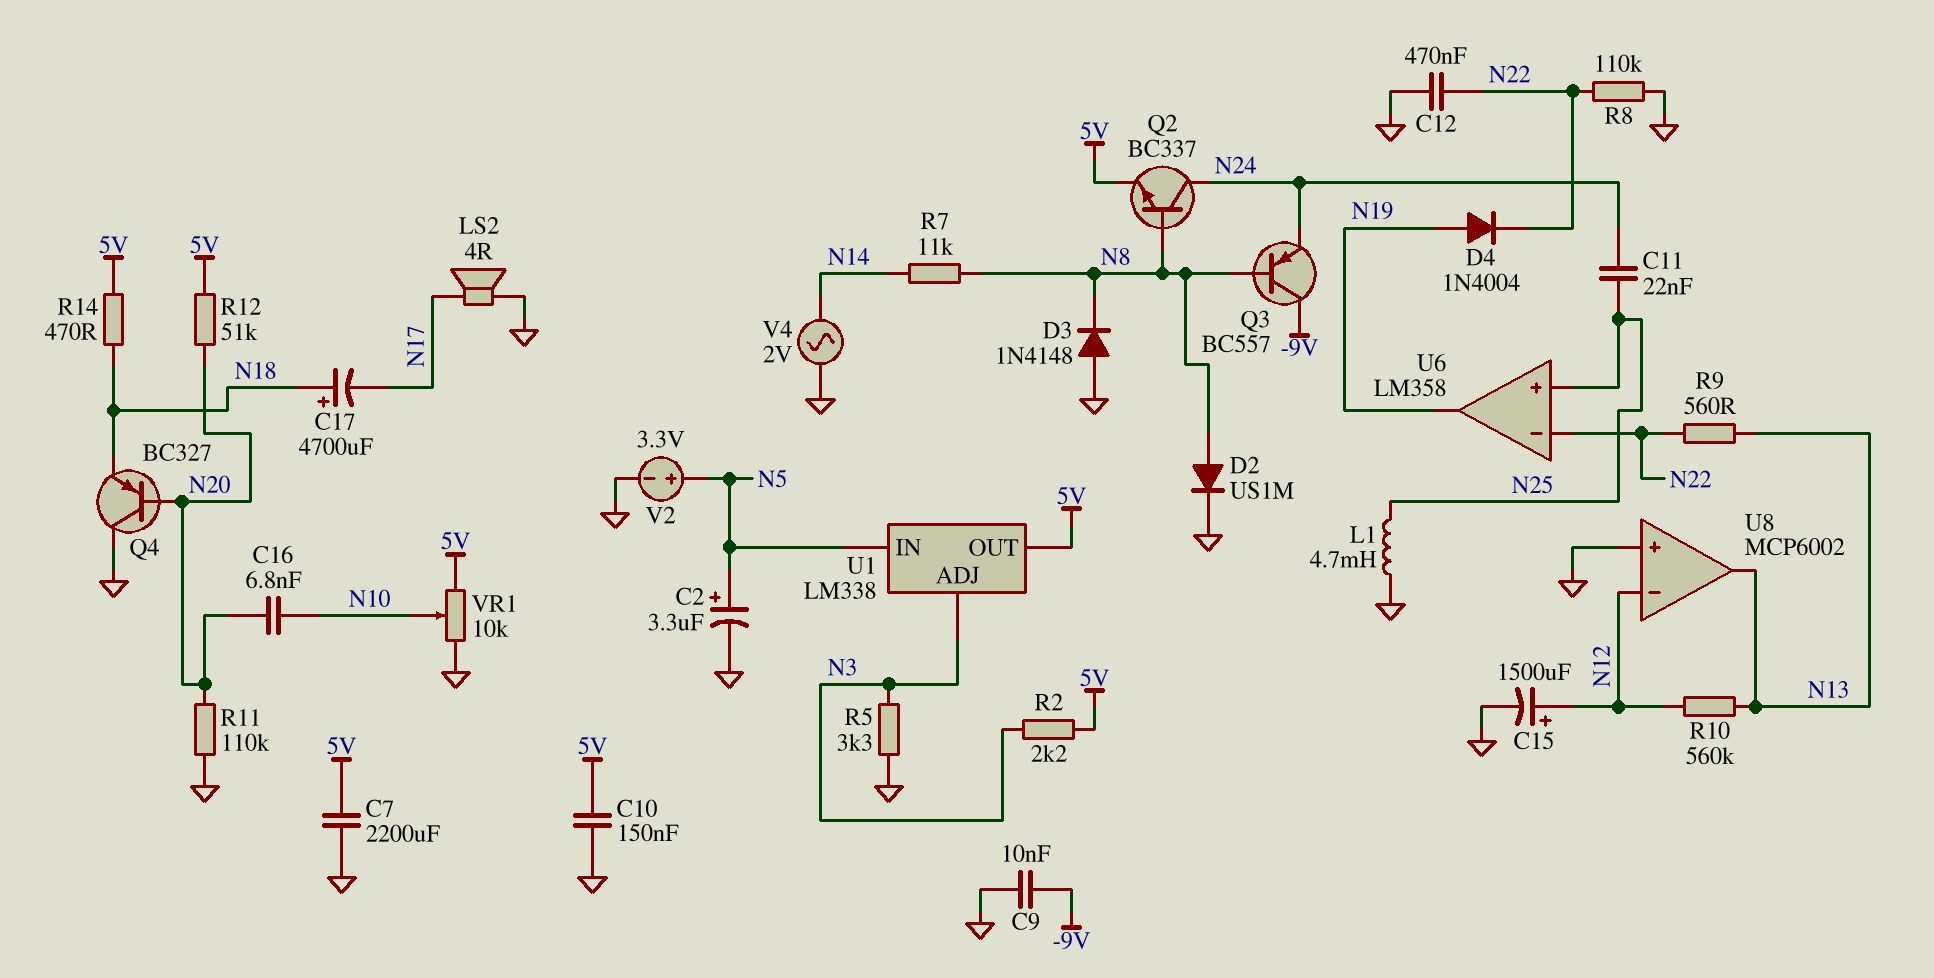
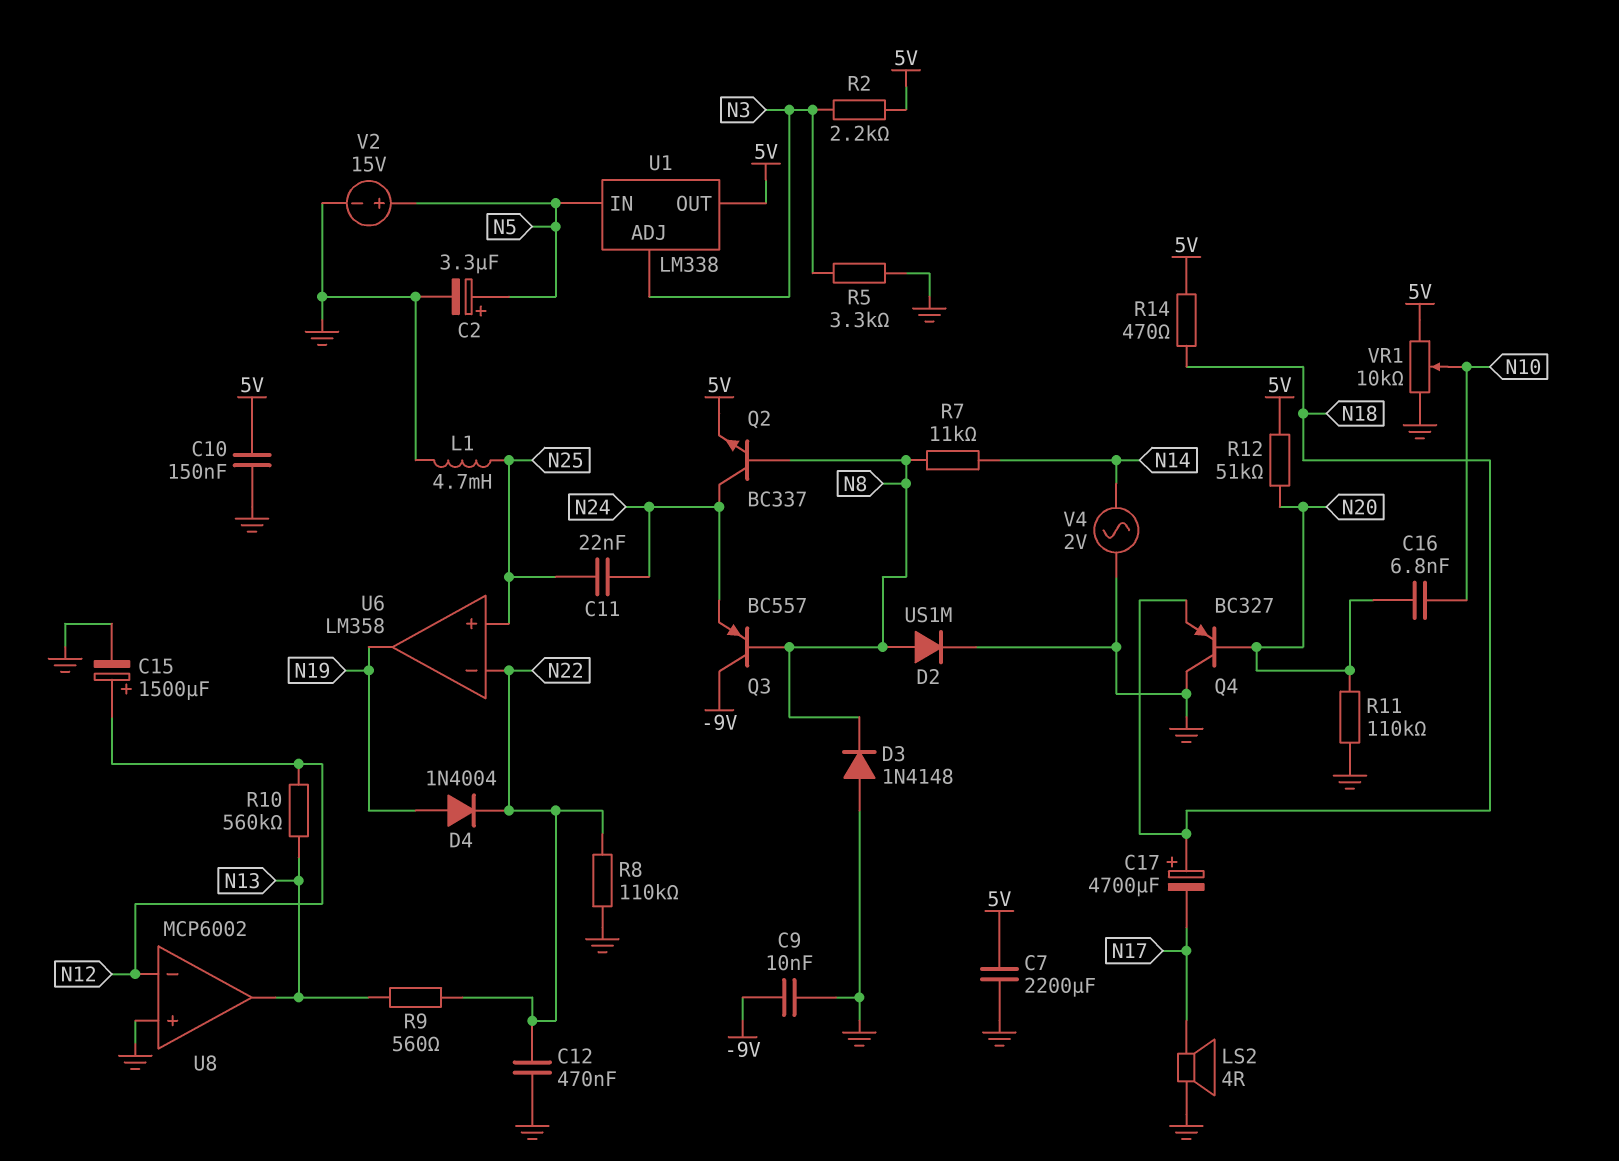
V2: 3.3V (plus N5, minus GND) -> 15V (plus N5, minus GND)

